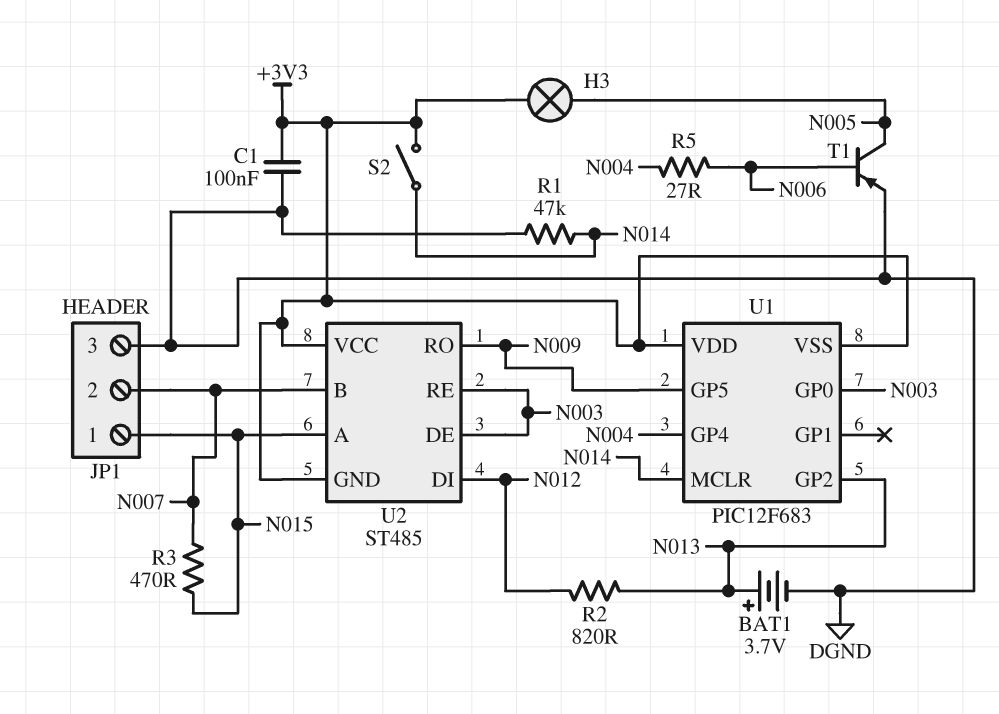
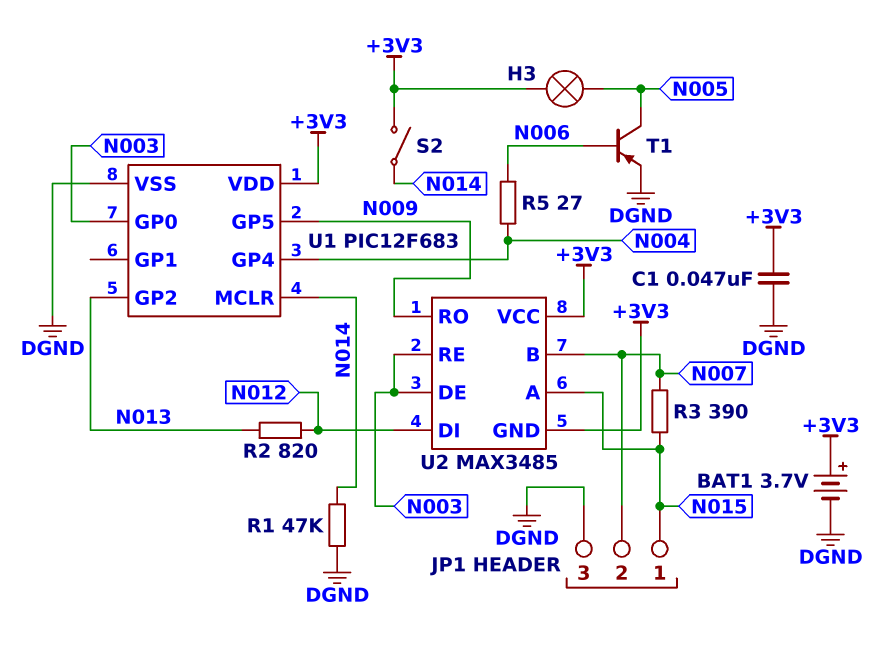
BAT1: 3.7V (plus N013, minus DGND) -> 3.7V (plus +3V3, minus DGND)
C1: 100nF (+3V3, DGND) -> 47nF (+3V3, DGND)
R3: 470 (N007, N015) -> 390 (N007, N015)
U1 pin VSS: +3V3 -> DGND
U2: ST485 -> MAX3485

